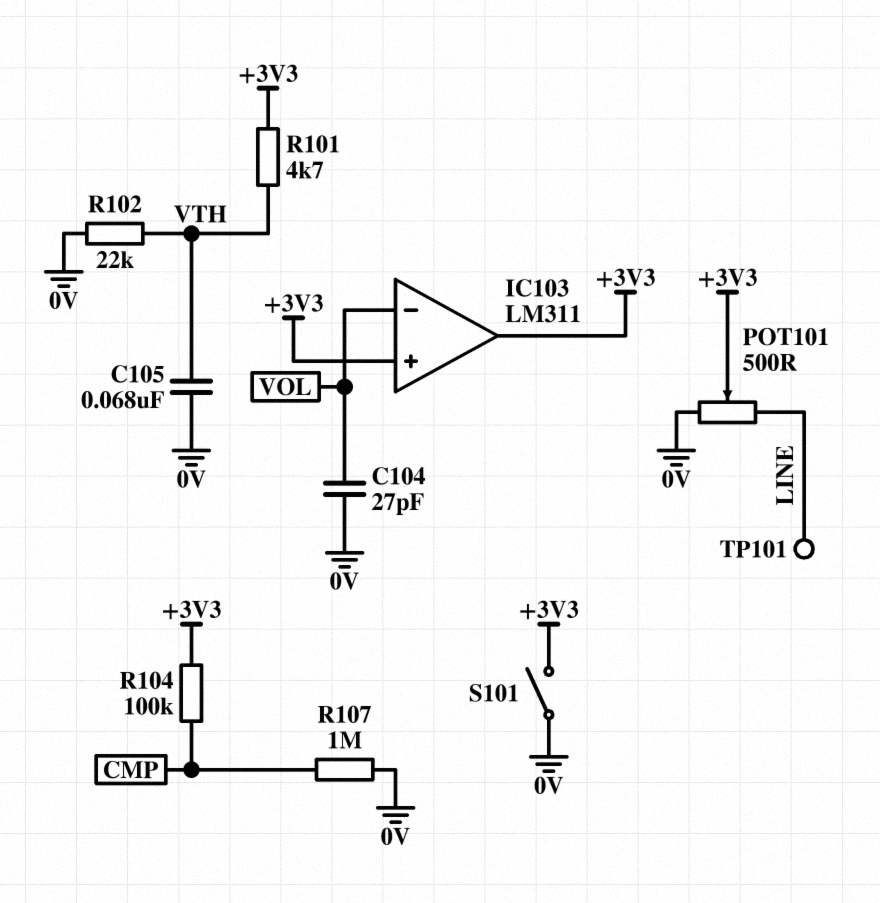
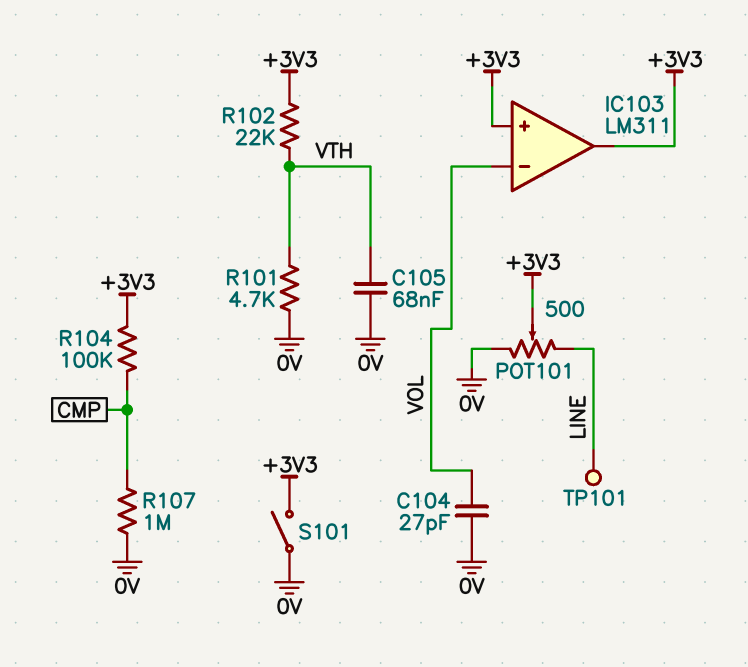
R101: 4.7k (+3V3, VTH) -> 4.7k (0V, VTH)
R102: 22k (0V, VTH) -> 22k (+3V3, VTH)

